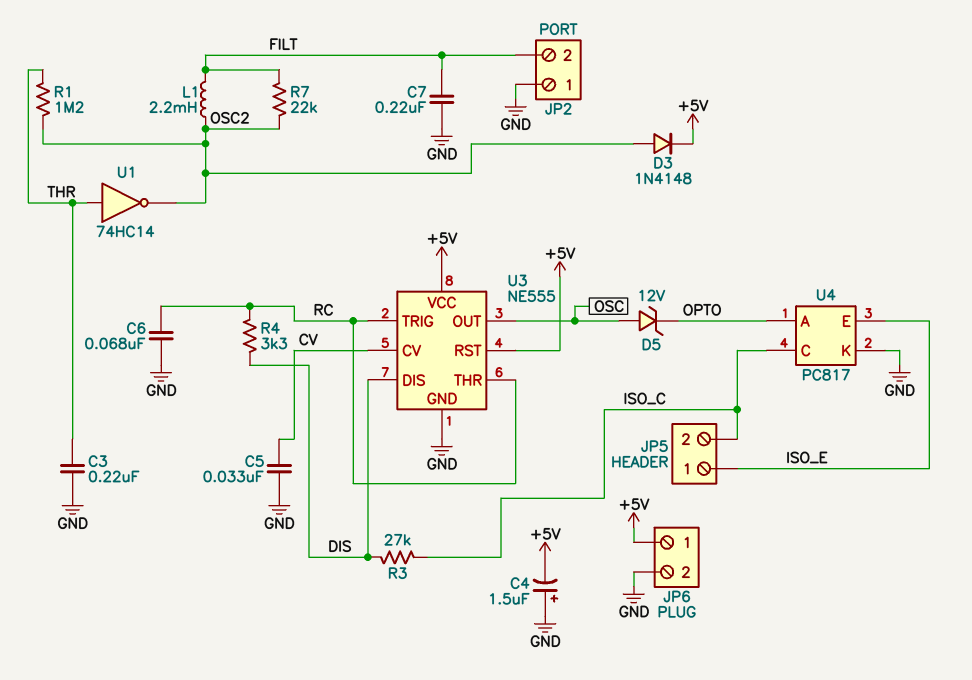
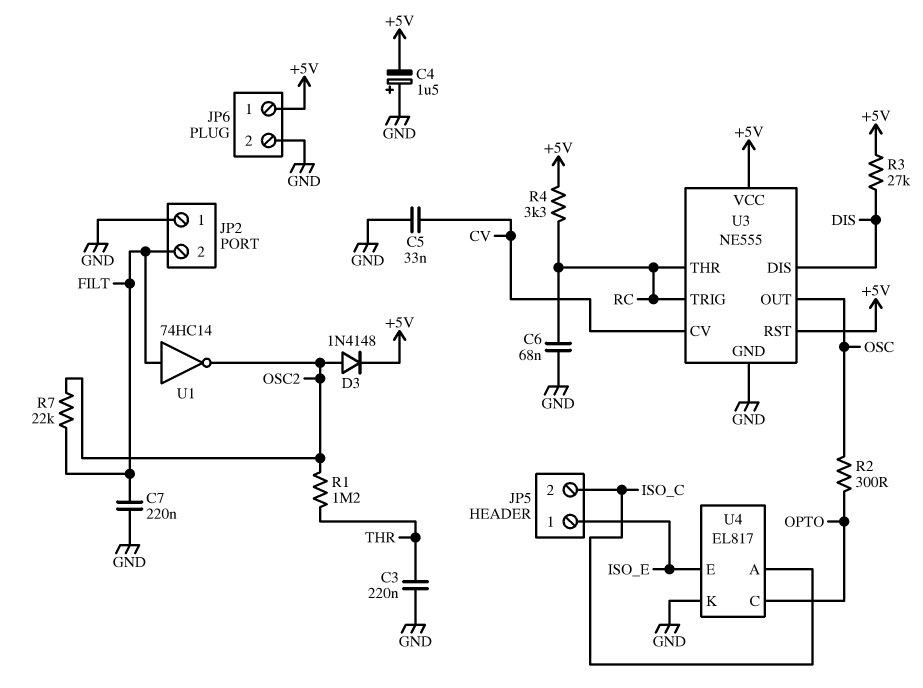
D5: zener 12V (A OSC, K OPTO) -> none
L1: 2.2mH (FILT, OSC2) -> none
R2: none -> 300 (OPTO, OSC)
R3: 27k (DIS, ISO_C) -> 27k (+5V, DIS)
R4: 3.3k (DIS, RC) -> 3.3k (+5V, RC)
U1: NOT 74HC14 (in THR, out OSC2) -> NOT 74HC14 (in FILT, out OSC2)
U4: PC817 -> EL817
U4 pin A: OPTO -> ISO_C
U4 pin C: ISO_C -> OPTO

